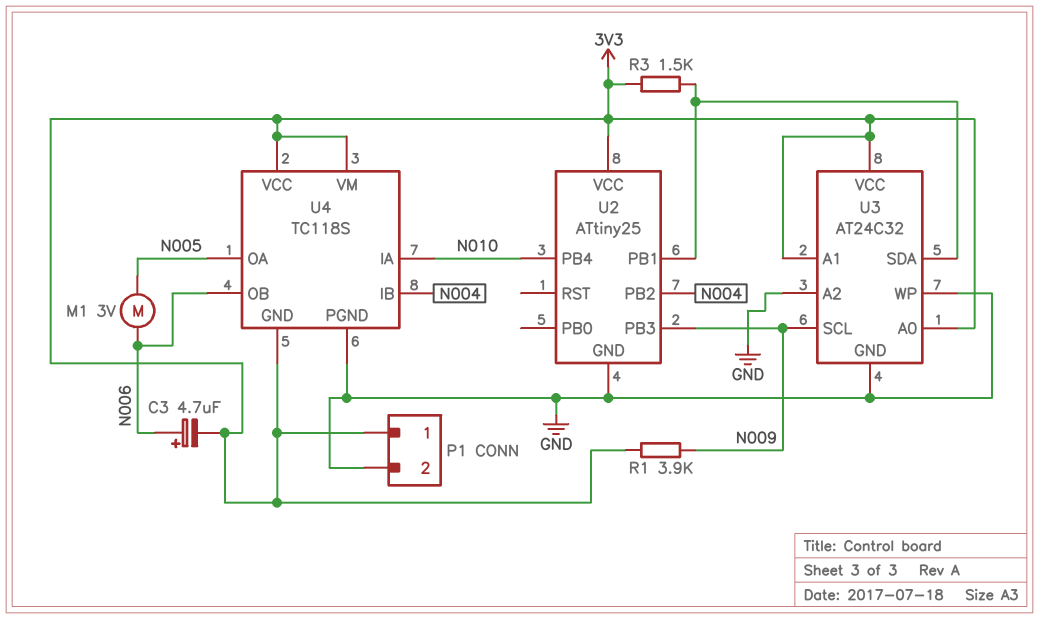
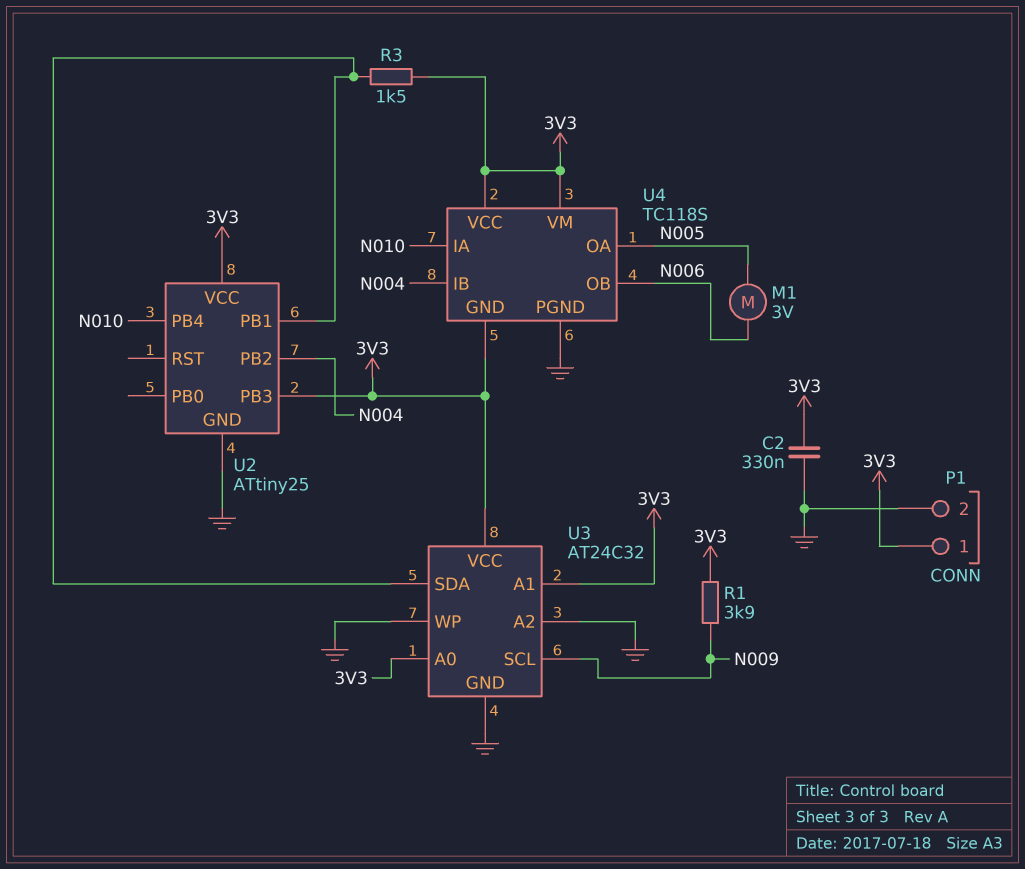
C2: none -> 330nF (3V3, GND)
C3: 4.7uF (plus N006, minus 3V3) -> none
U2 pin PB3: N009 -> 3V3

